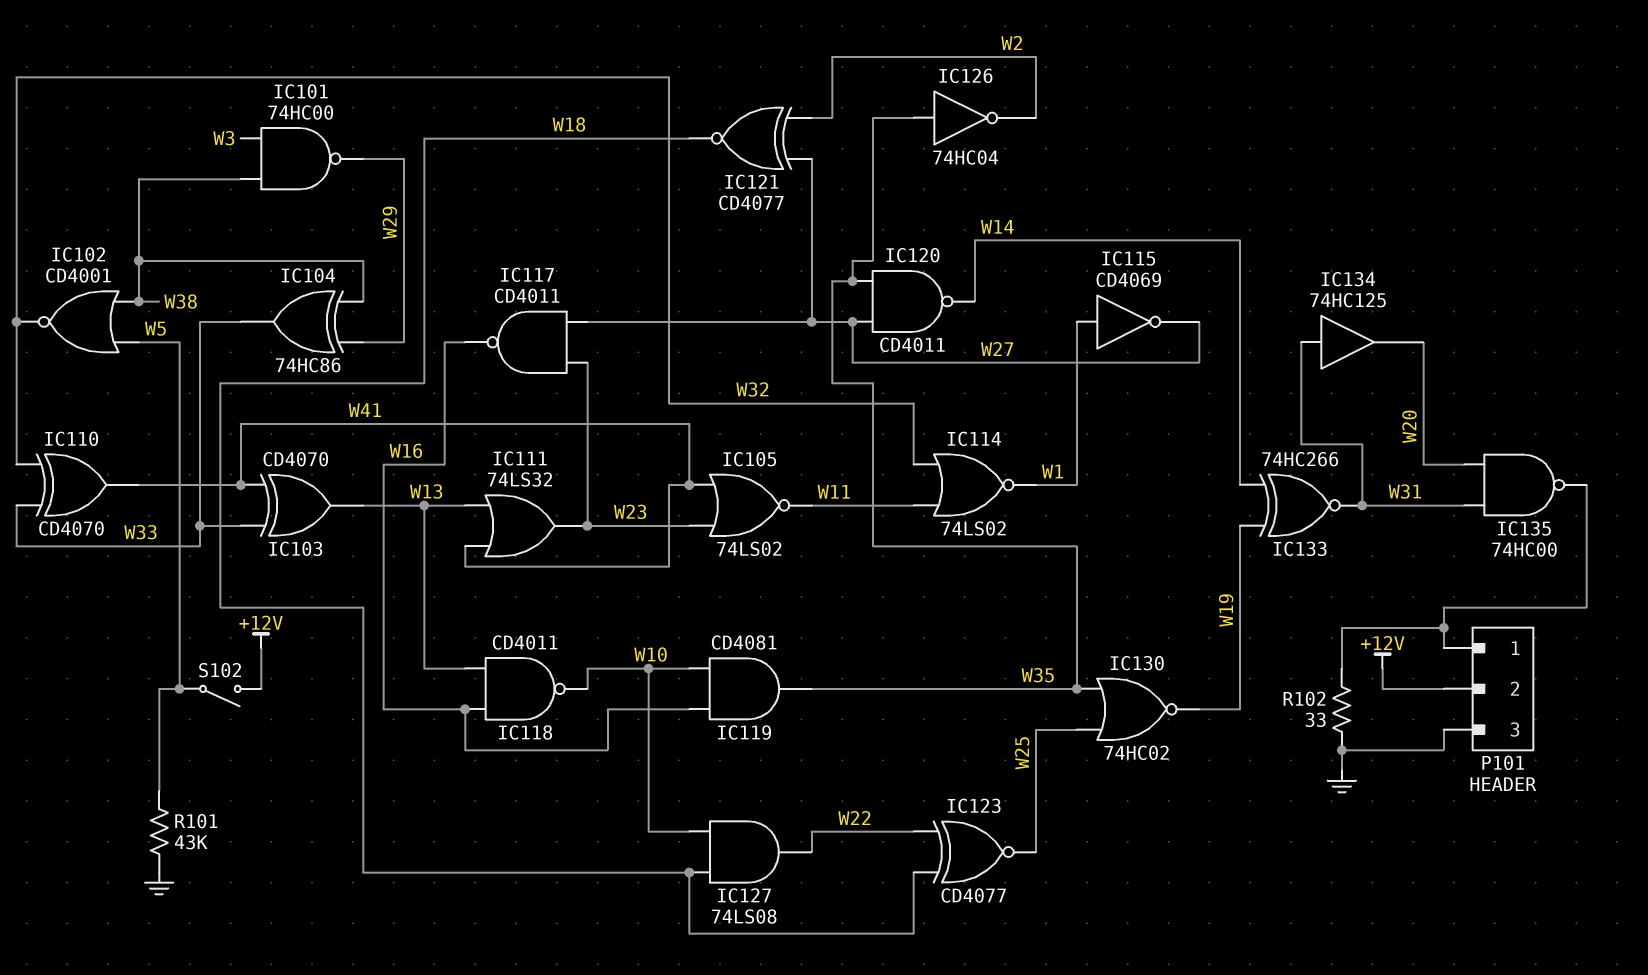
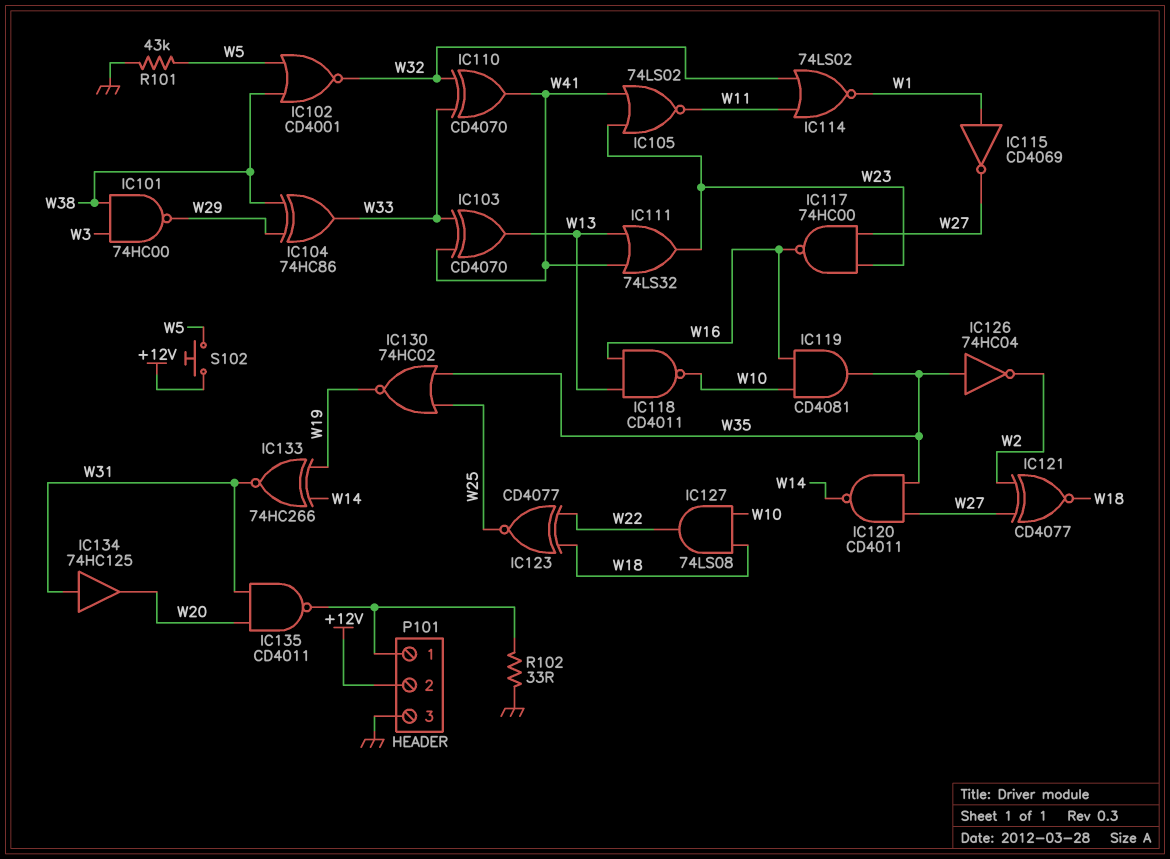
IC117: NAND CD4011 (in W23, in W27, out W16) -> NAND 74HC00 (in W23, in W27, out W16)
IC135: NAND 74HC00 (in W20, in W31, out P101/1) -> NAND CD4011 (in W20, in W31, out P101/1)
S102: switch (+12V, W5) -> button (+12V, W5)

